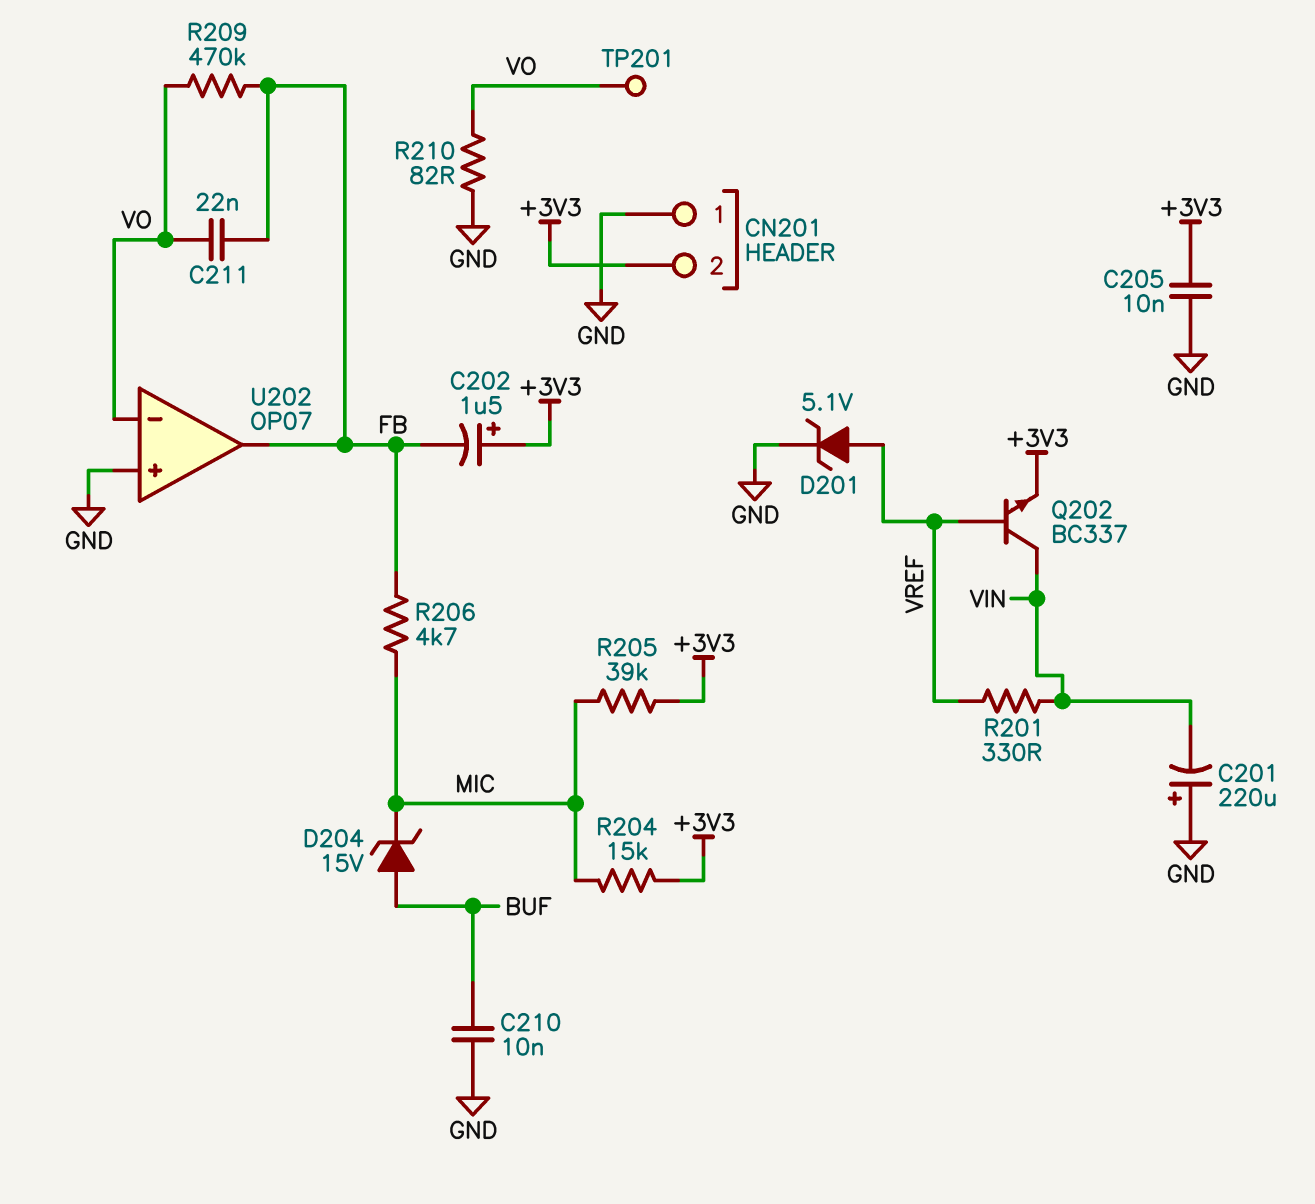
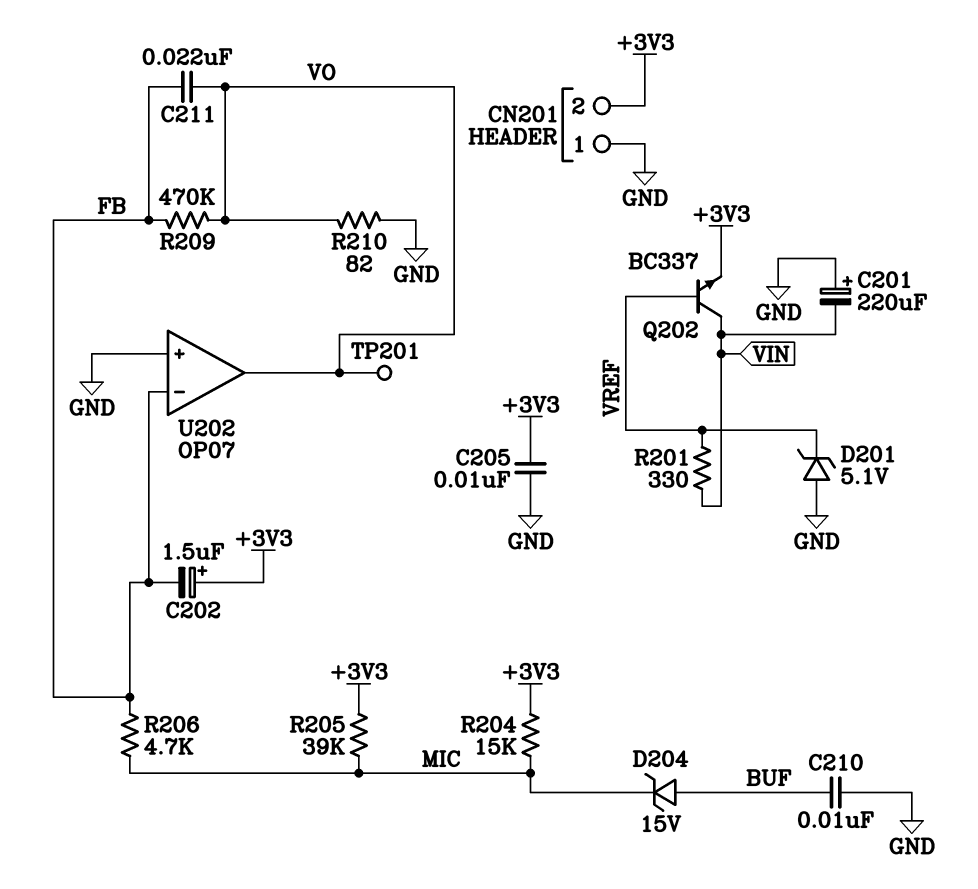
D201: zener 5.1V (A VREF, K GND) -> zener 5.1V (A GND, K VREF)
U202 pin in-: VO -> FB
U202 pin out: FB -> VO

